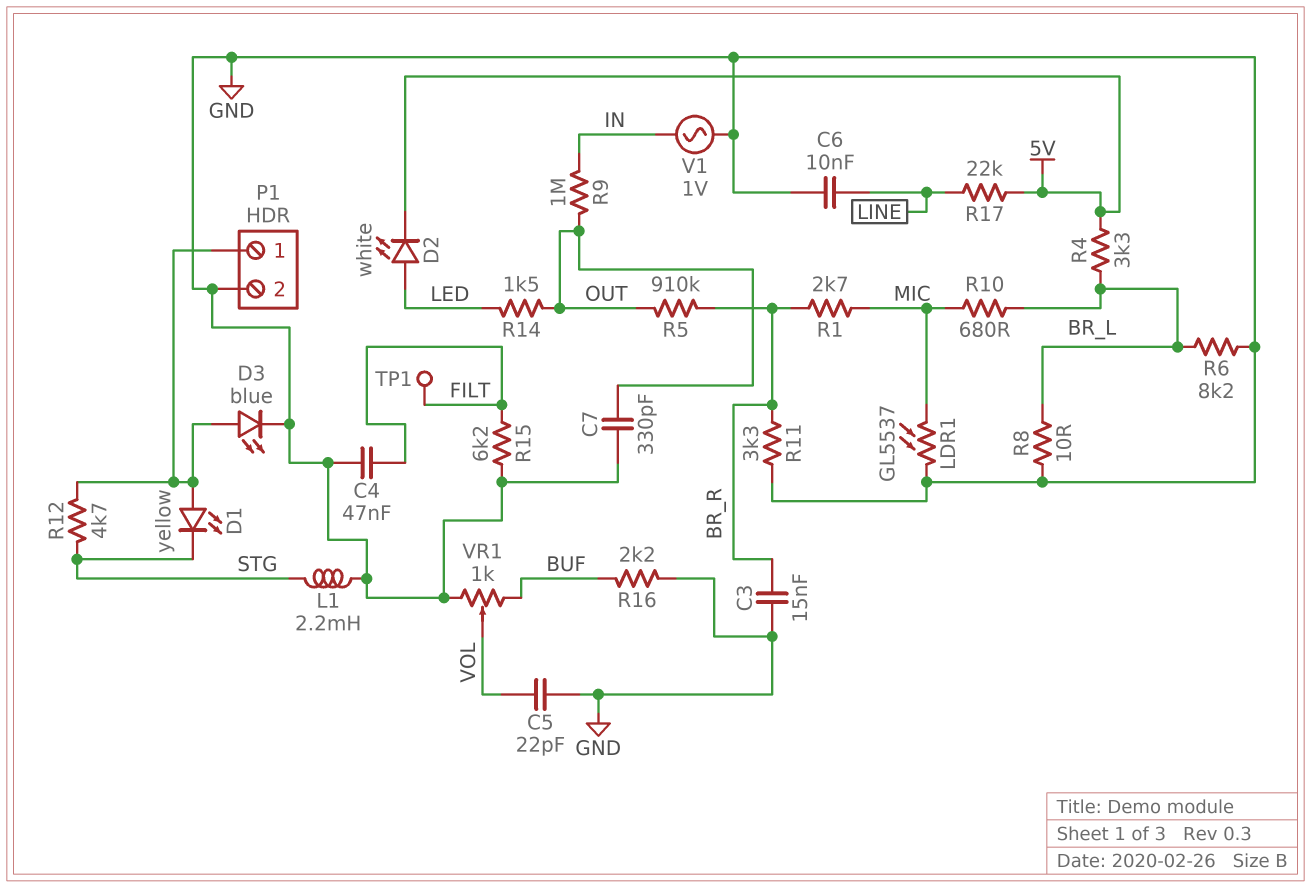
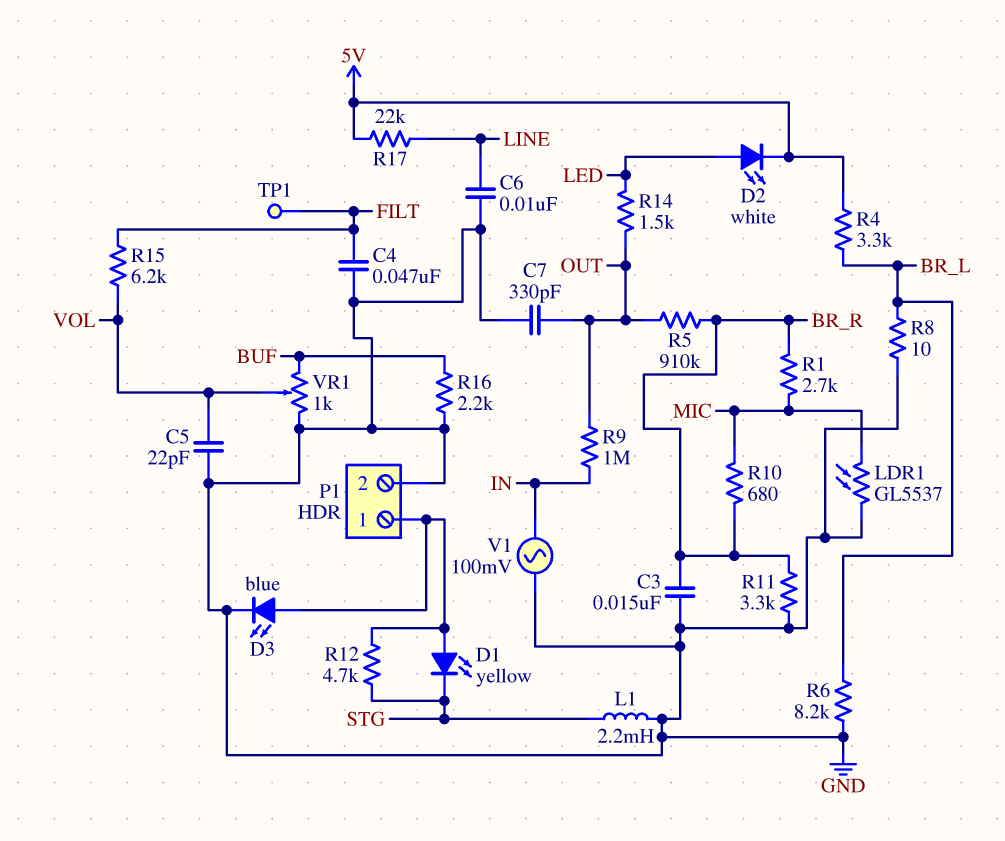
R10: 680 (BR_L, MIC) -> 680 (BR_R, MIC)
R15: 6.2k (FILT, GND) -> 6.2k (FILT, VOL)
V1: AC 1V (GND, IN) -> AC 100mV (GND, IN)

